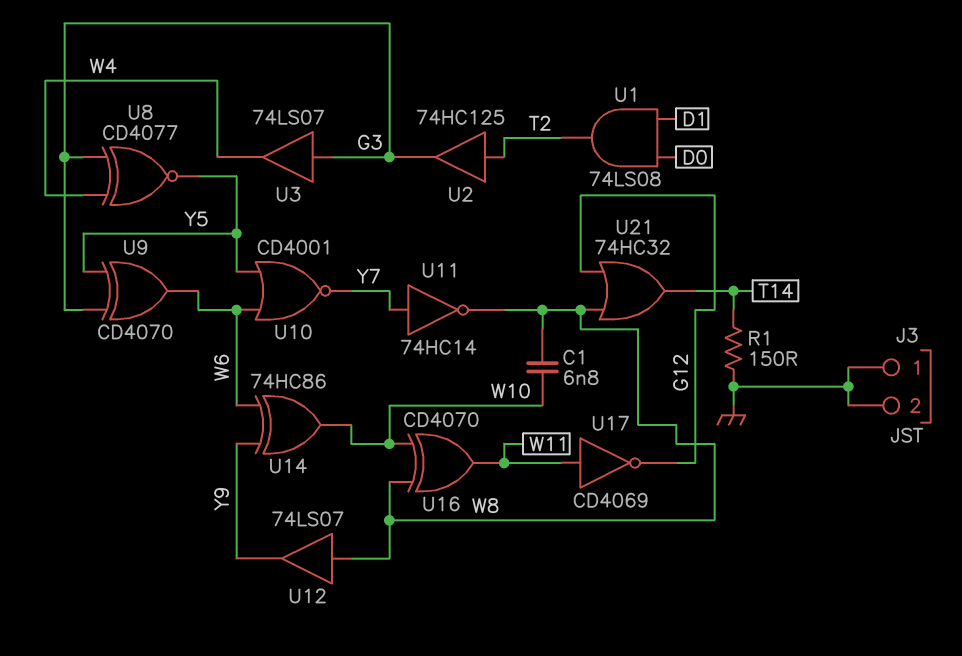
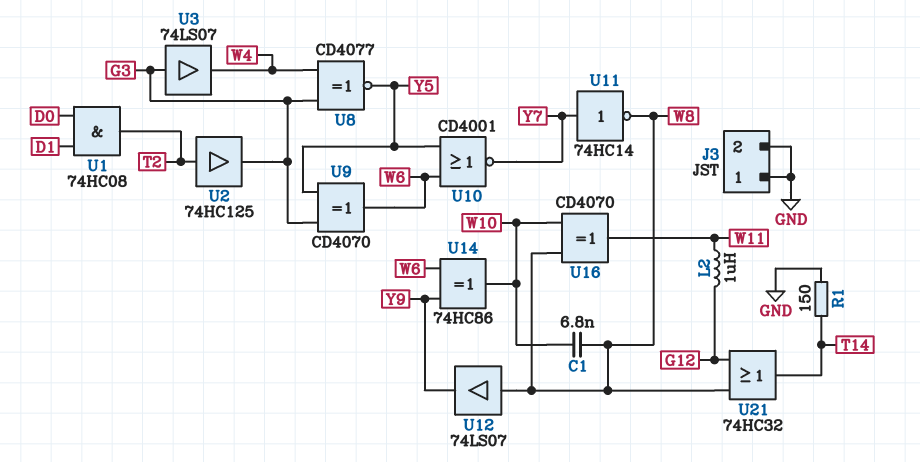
L2: none -> 1uH (G12, W11)
U1: AND 74LS08 (in D0, in D1, out T2) -> AND 74HC08 (in D0, in D1, out T2)
U17: NOT CD4069 (in W11, out G12) -> none

